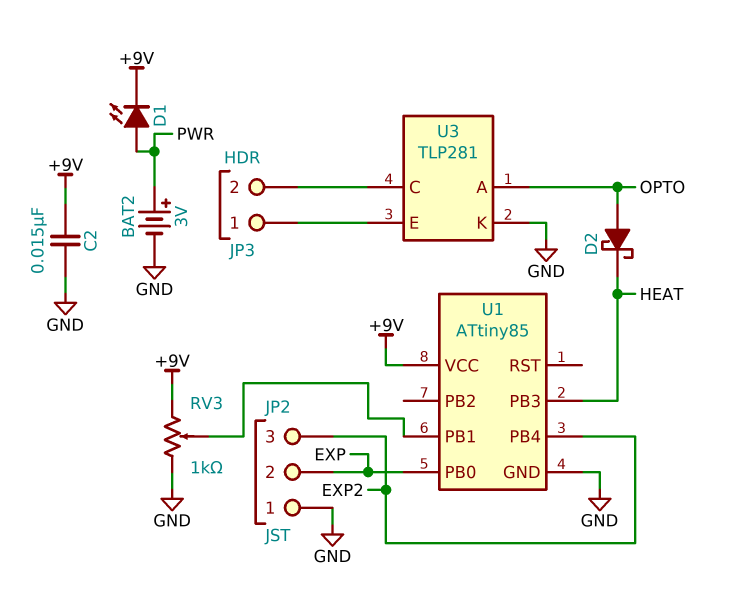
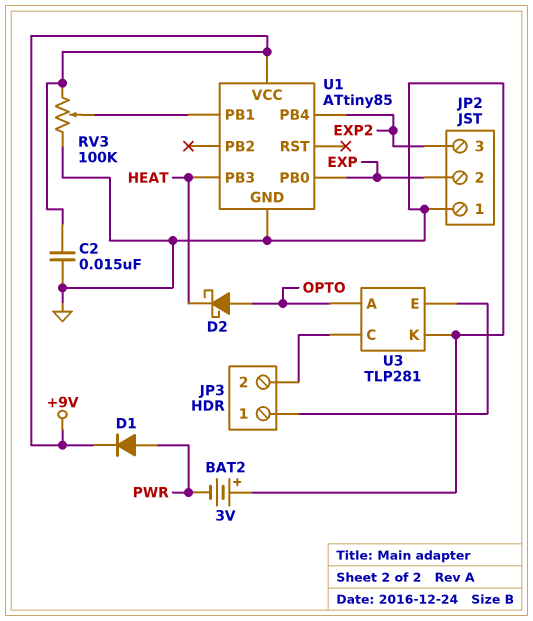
BAT2: 3V (plus PWR, minus GND) -> 3V (plus GND, minus PWR)
D1: LED (A PWR, K +9V) -> diode (A PWR, K +9V)
RV3: 1k (+9V, GND, wiper U1/PB1) -> 100k (+9V, GND, wiper U1/PB1)

